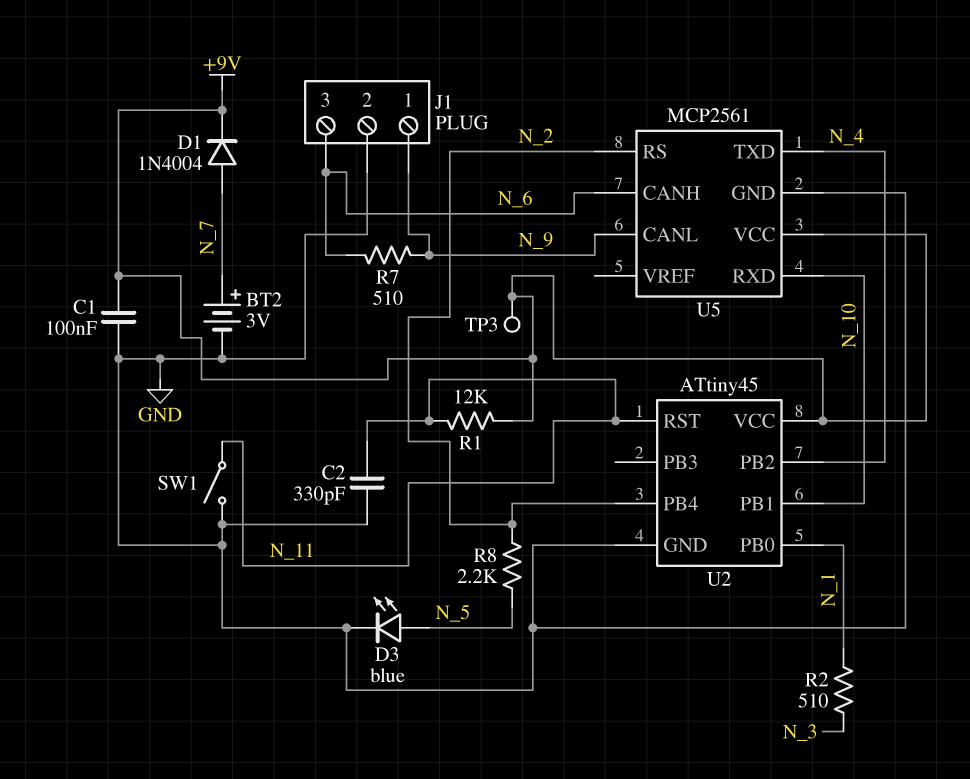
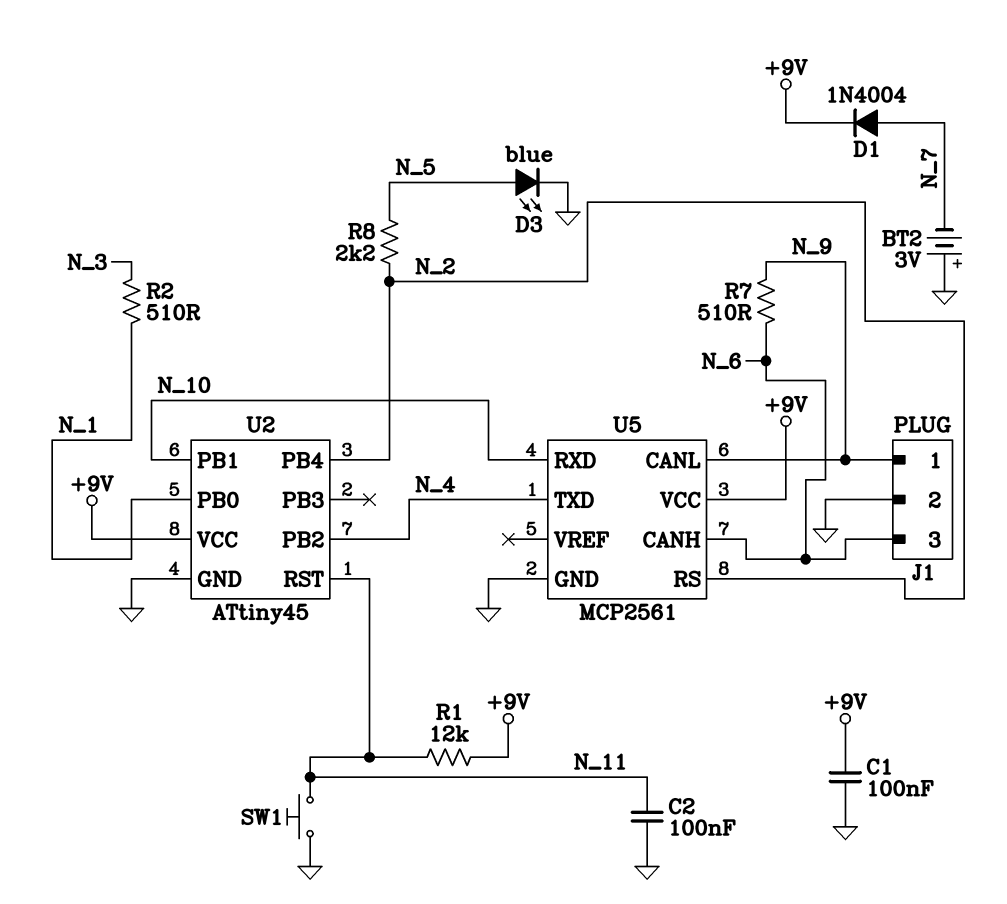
BT2: 3V (plus N_7, minus GND) -> 3V (plus GND, minus N_7)
C2: 330pF (GND, N_11) -> 100nF (GND, N_11)
SW1: switch (GND, N_11) -> button (GND, N_11)
TP3: test point (+9V) -> none

